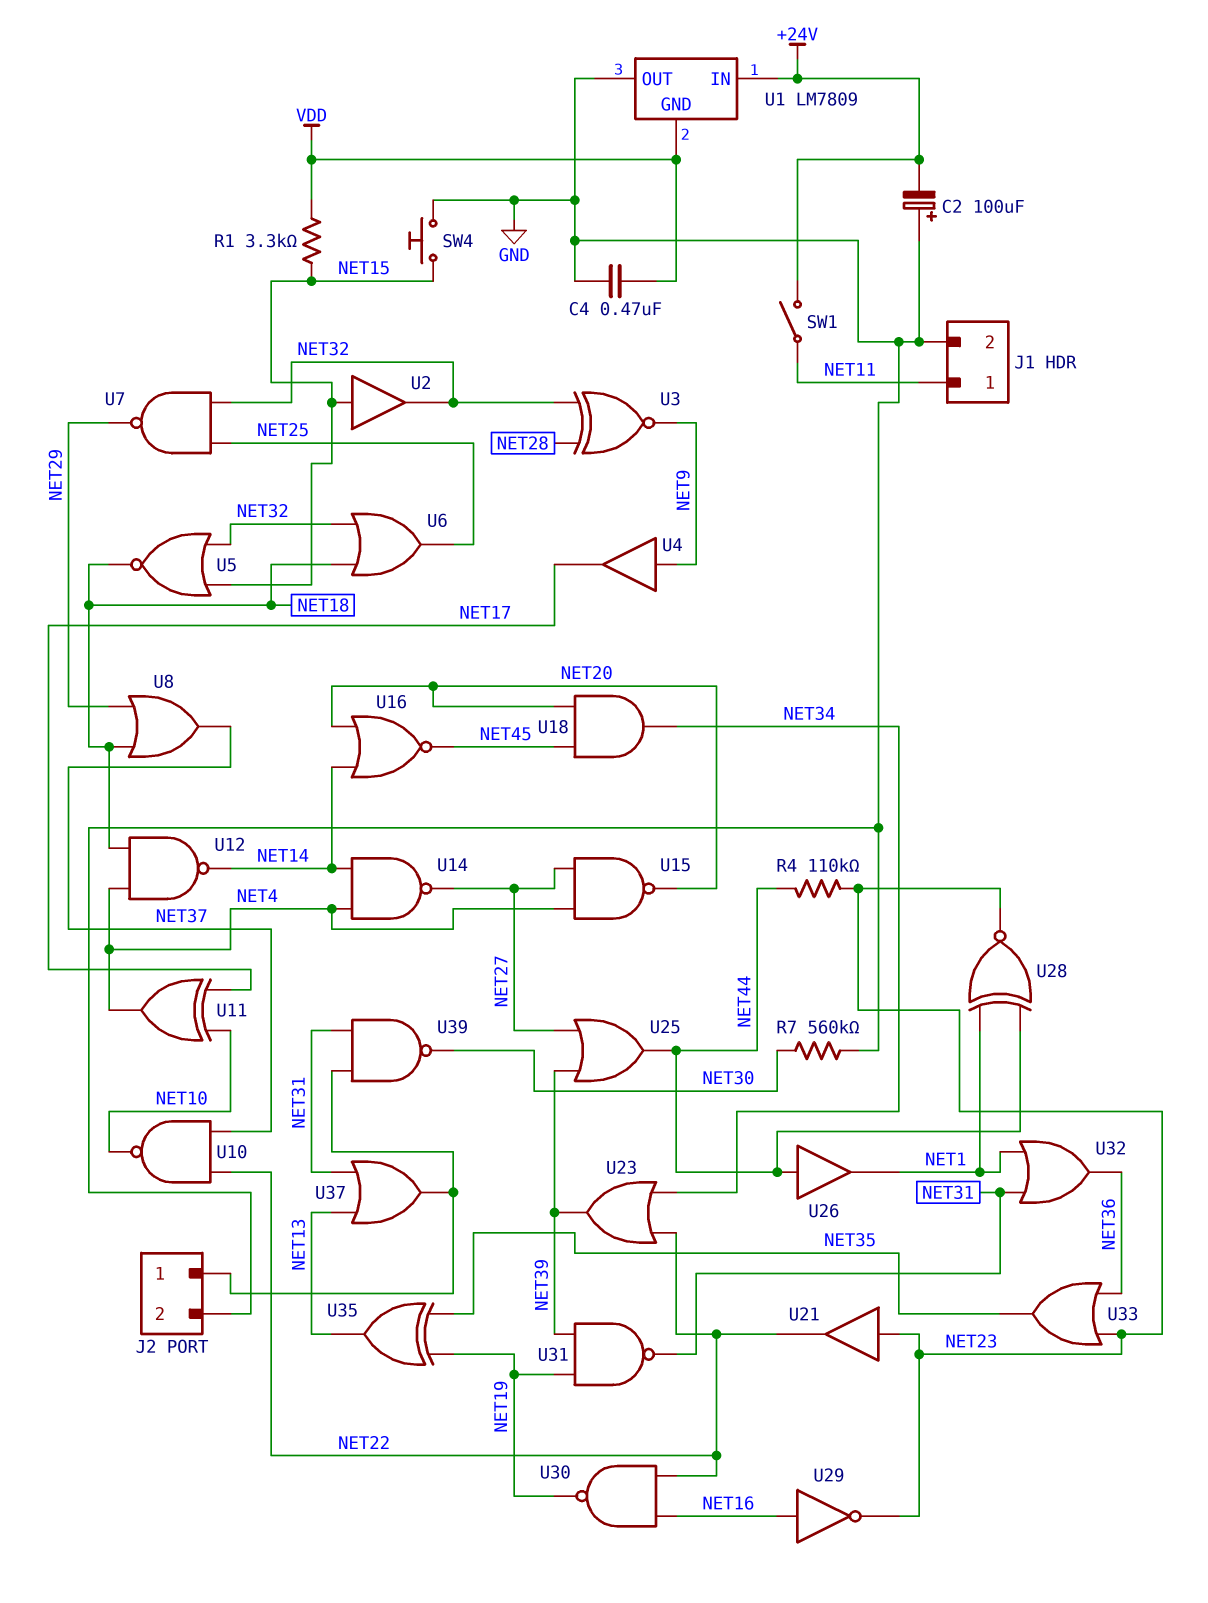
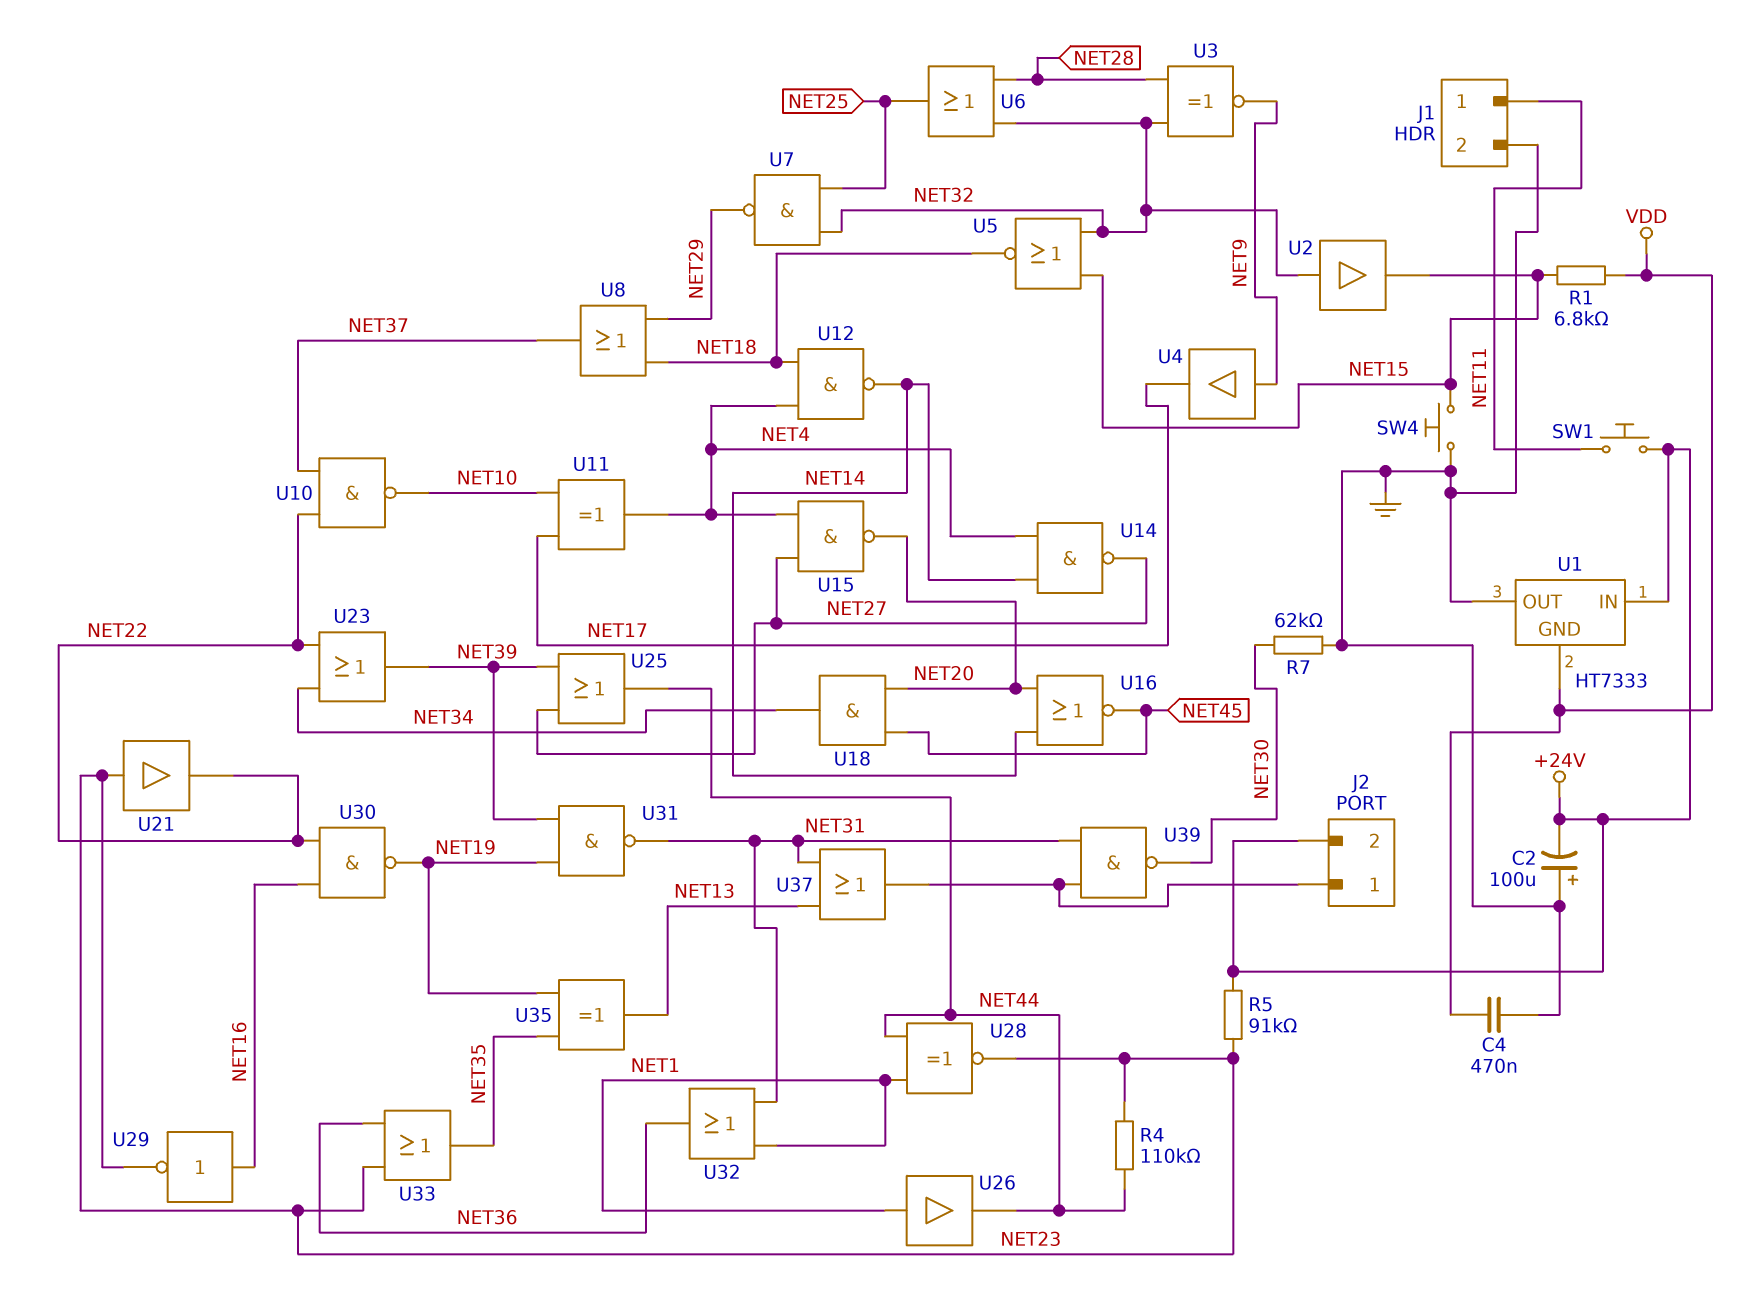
J2 pin 2: GND -> +24V
R1: 3.3k (NET15, VDD) -> 6.8k (NET15, VDD)
R5: none -> 91k (+24V, NET23)
R7: 560k (GND, NET30) -> 62k (GND, NET30)
SW1: switch (+24V, NET11) -> button (+24V, NET11)
U1: LM7809 -> HT7333
U2: buffer (in NET15, out NET32) -> buffer (in NET32, out NET15)
U6: OR (in NET18, in NET32, out NET25) -> OR (in NET28, in NET32, out NET25)
U26: buffer (in NET44, out NET1) -> buffer (in NET1, out NET44)

